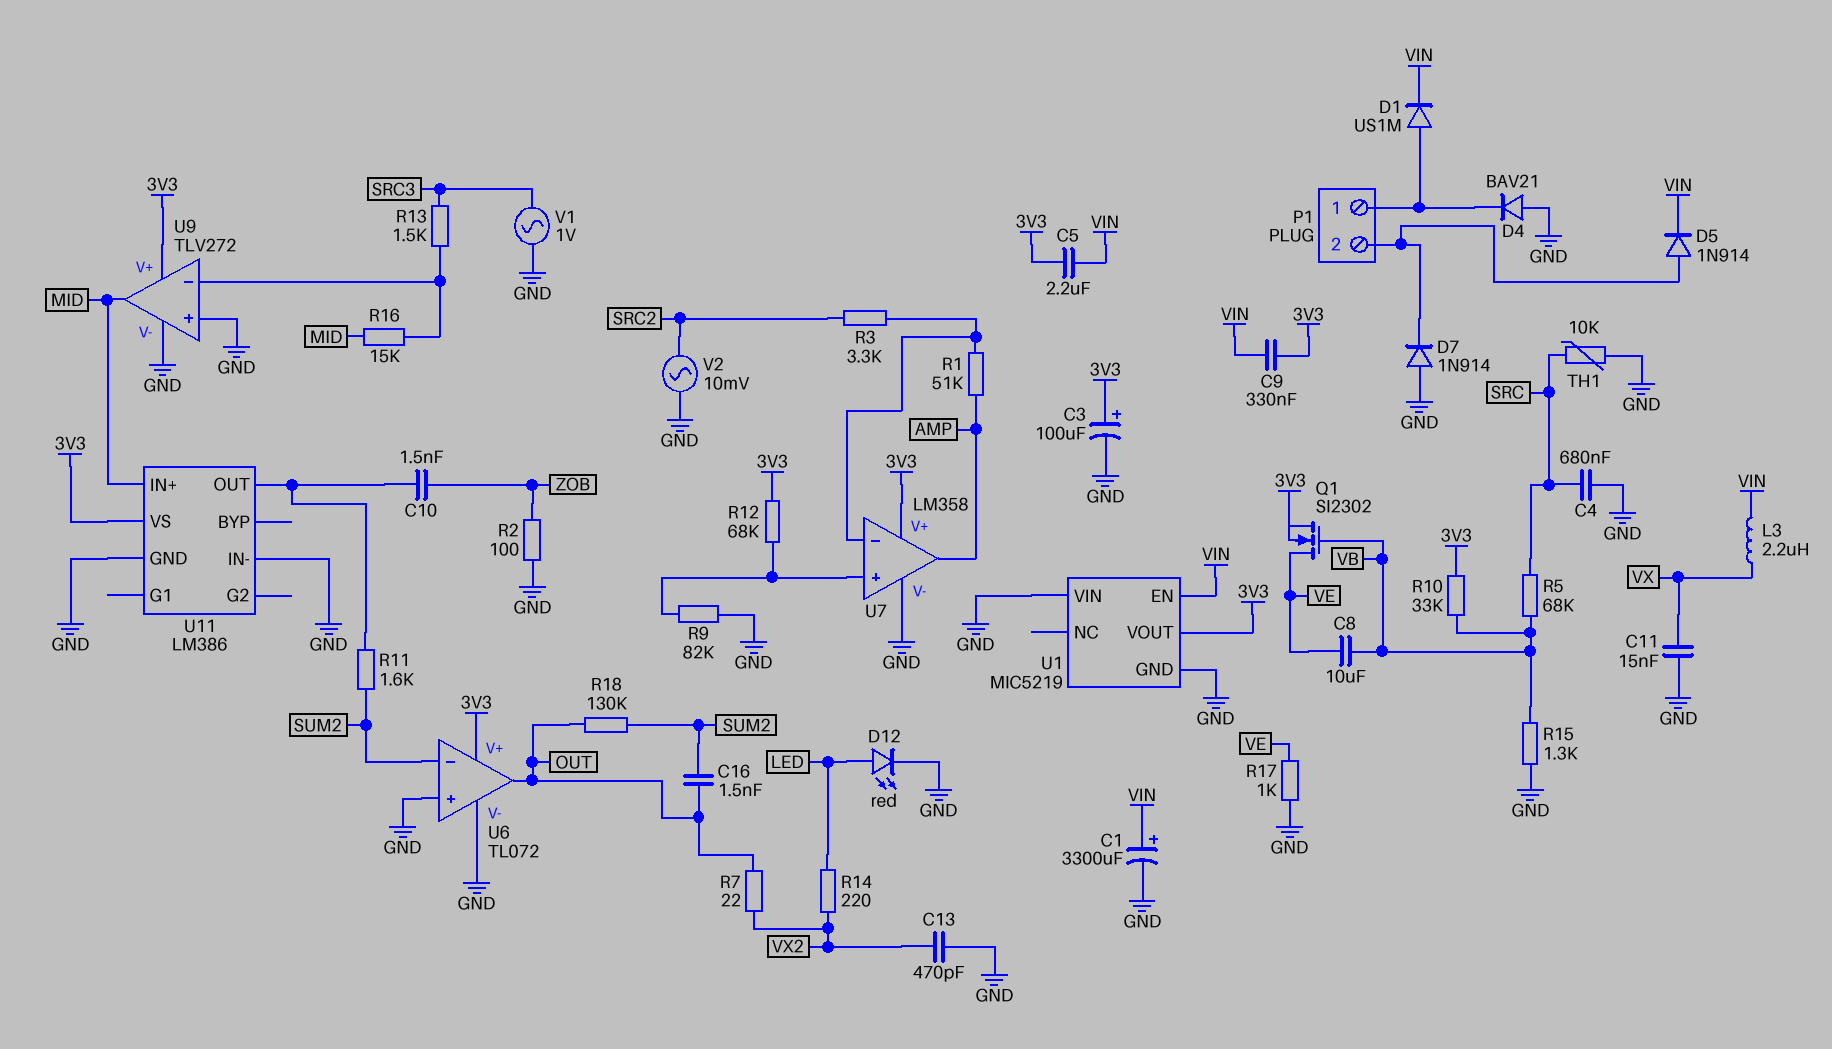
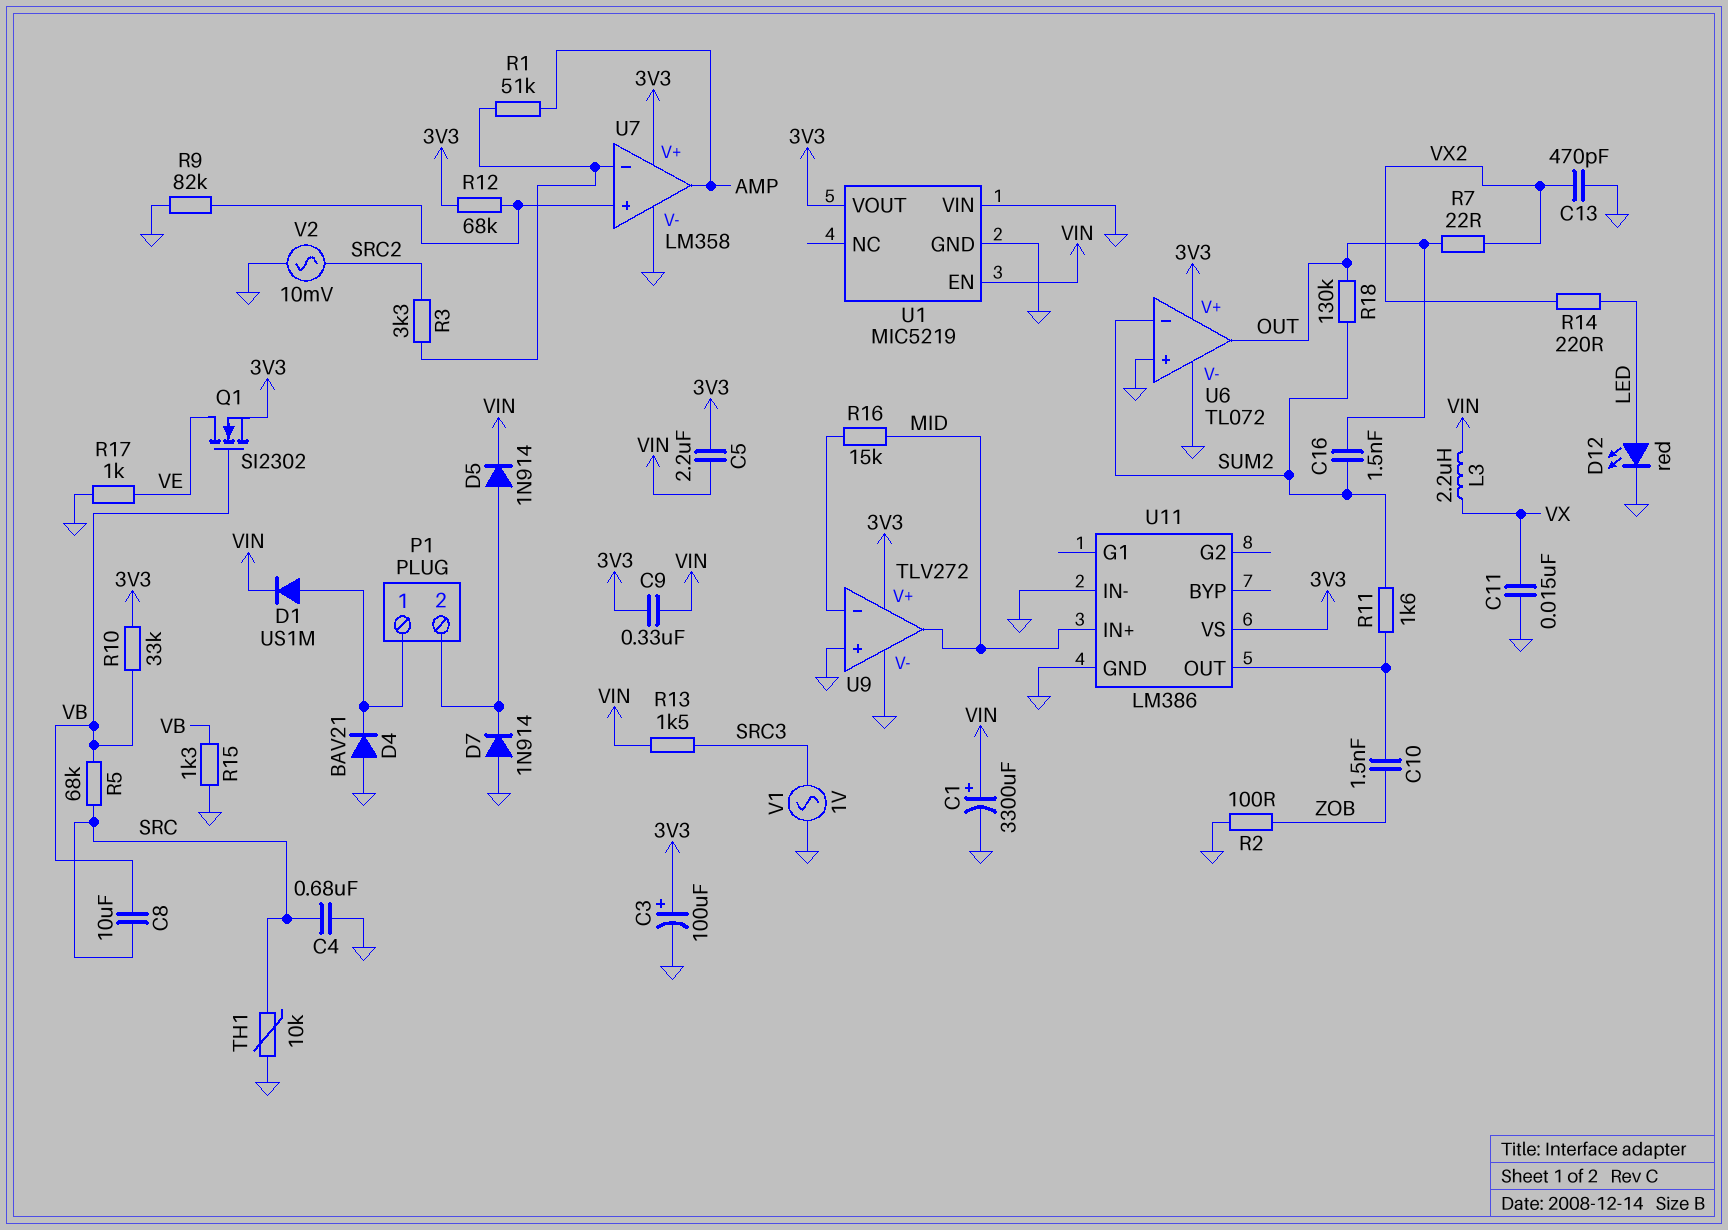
C8: 10uF (VB, VE) -> 10uF (SRC, VB)
R13: 1.5k (SRC3, U9/in-) -> 1.5k (SRC3, VIN)

